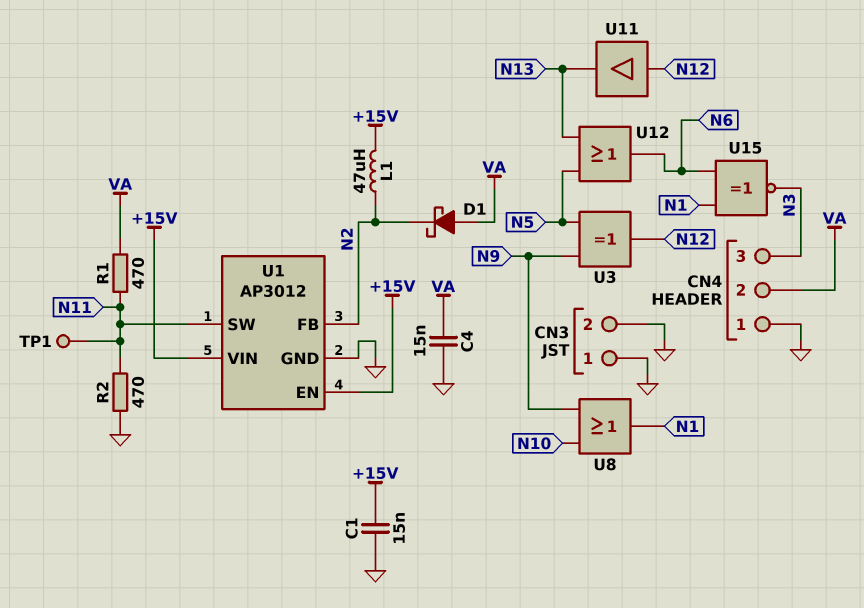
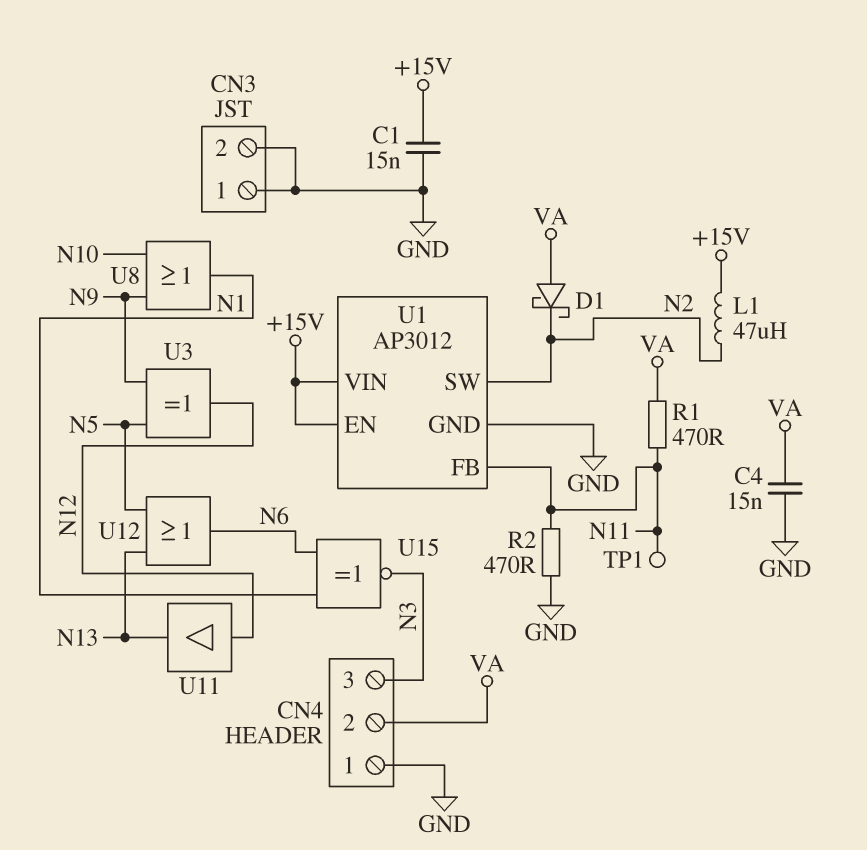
U1 pin FB: N2 -> N11
U1 pin SW: N11 -> N2

